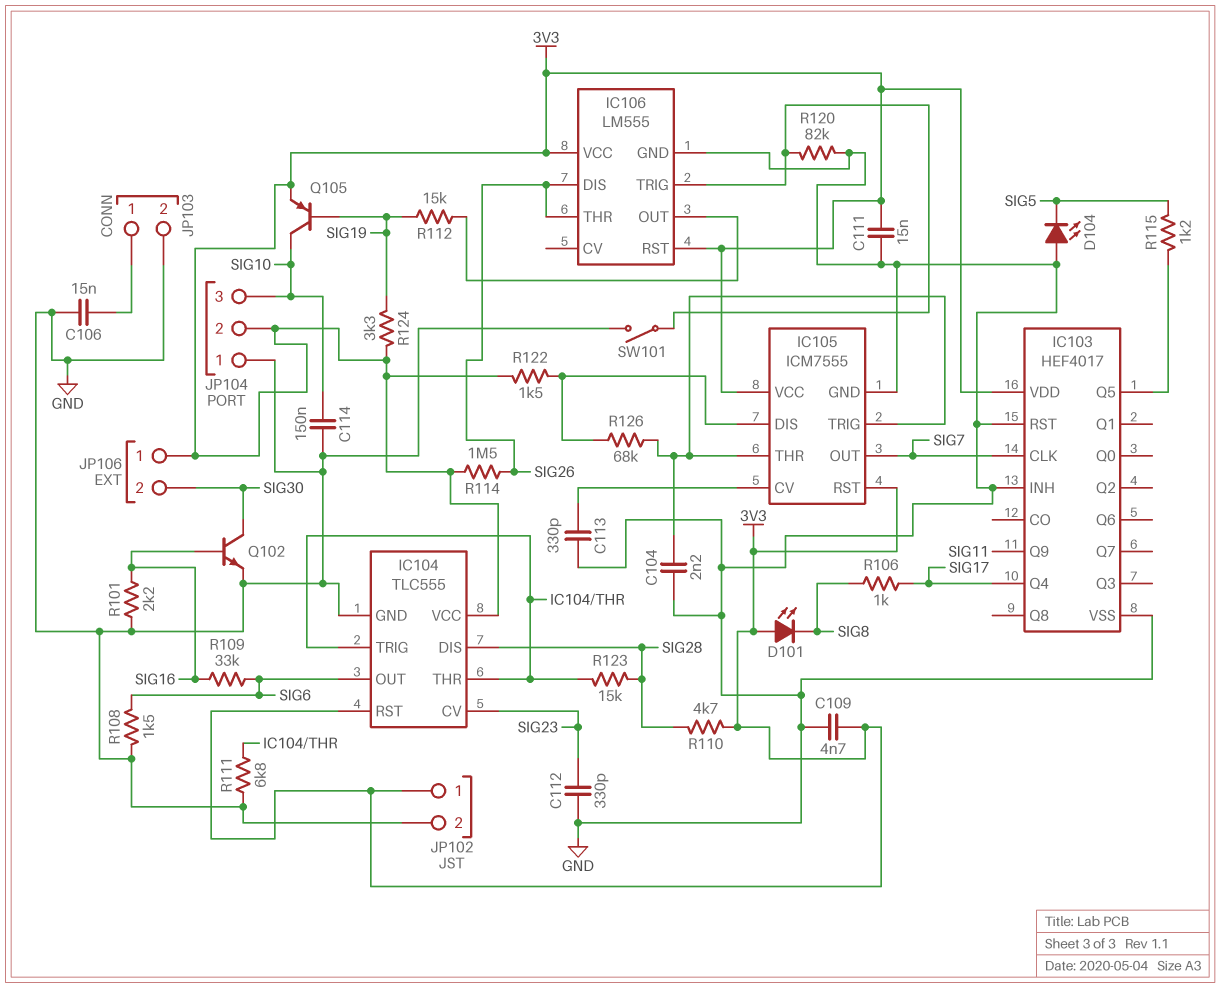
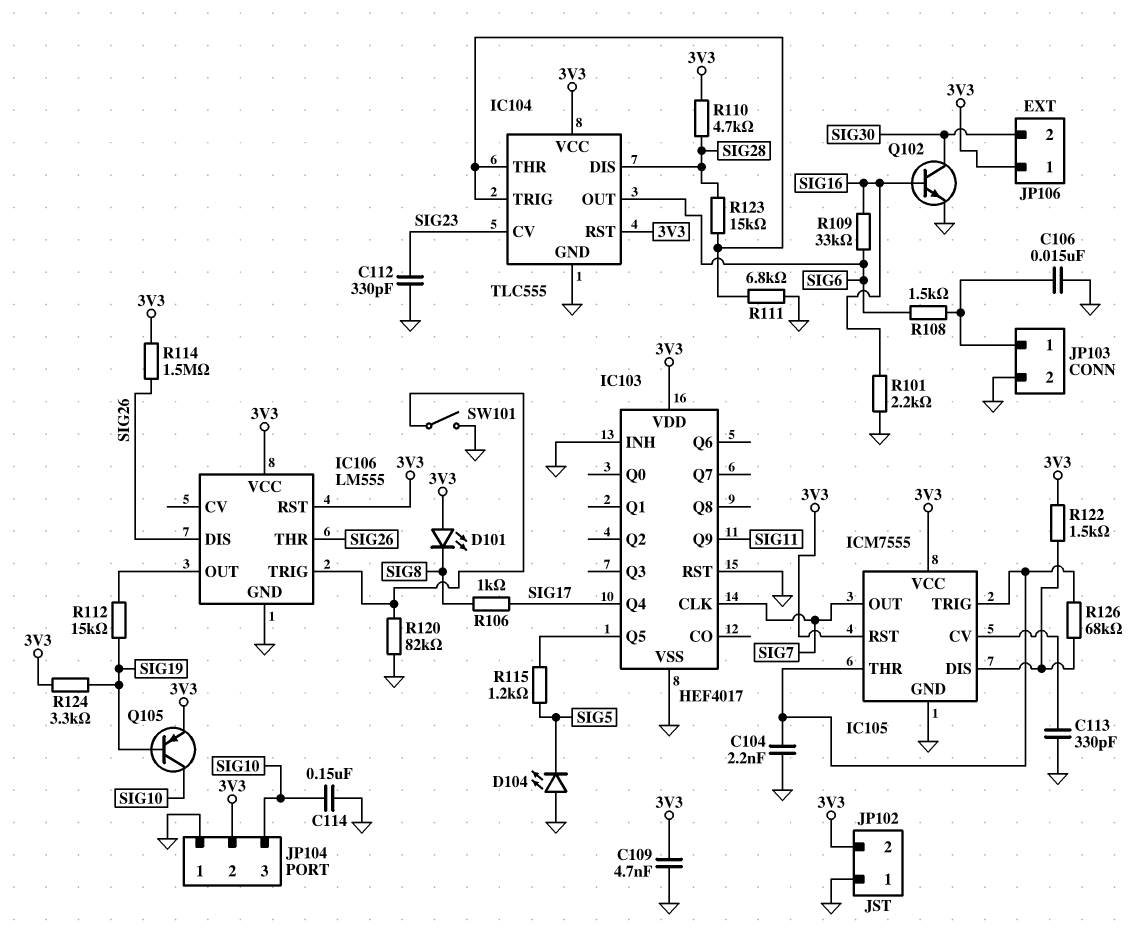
C111: 15nF (3V3, GND) -> none
JP102 pin 1: 3V3 -> GND
JP102 pin 2: GND -> 3V3
R108: 1.5k (GND, SIG6) -> 1.5k (JP103/1, SIG6)

